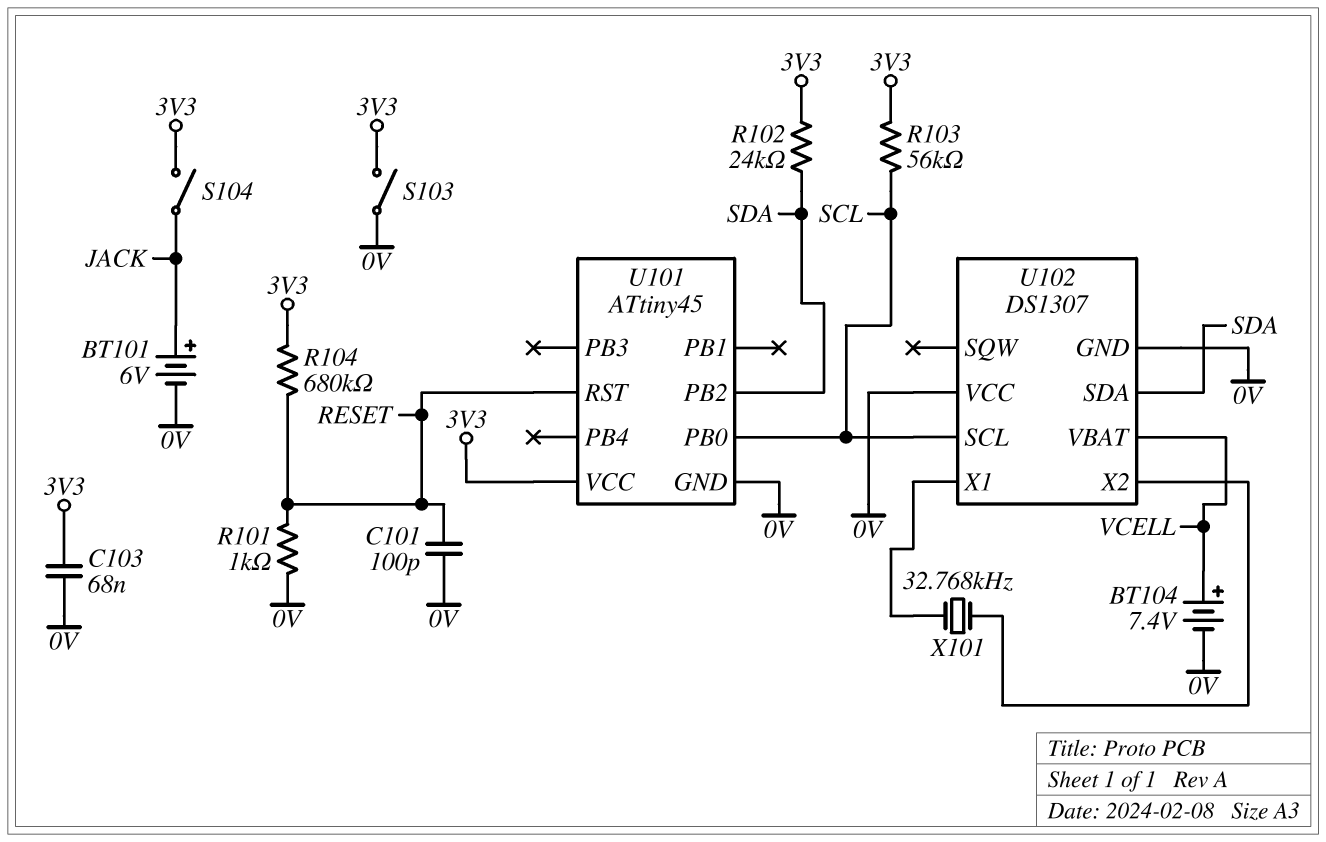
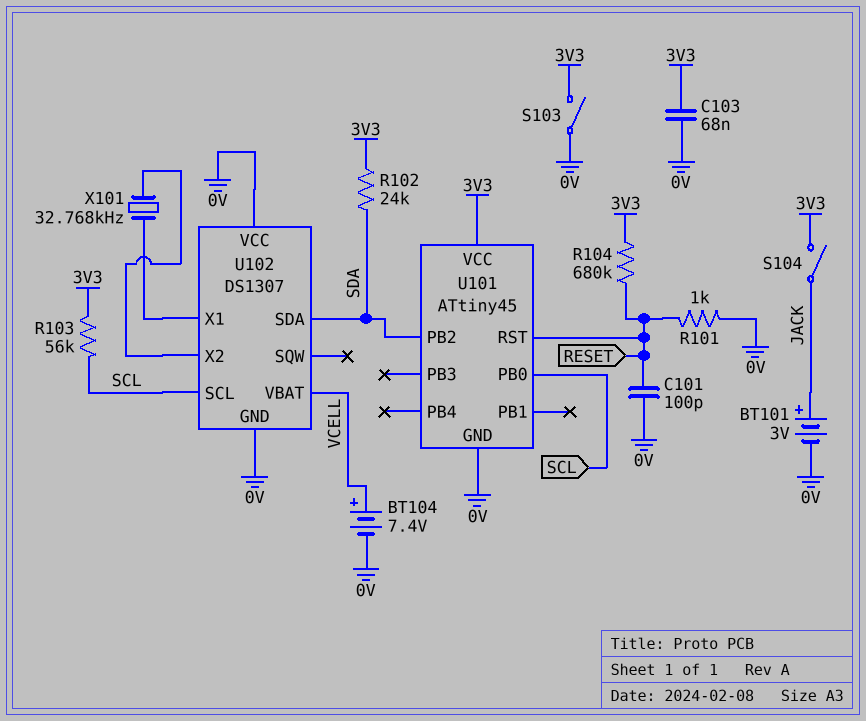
BT101: 6V (plus JACK, minus 0V) -> 3V (plus JACK, minus 0V)

